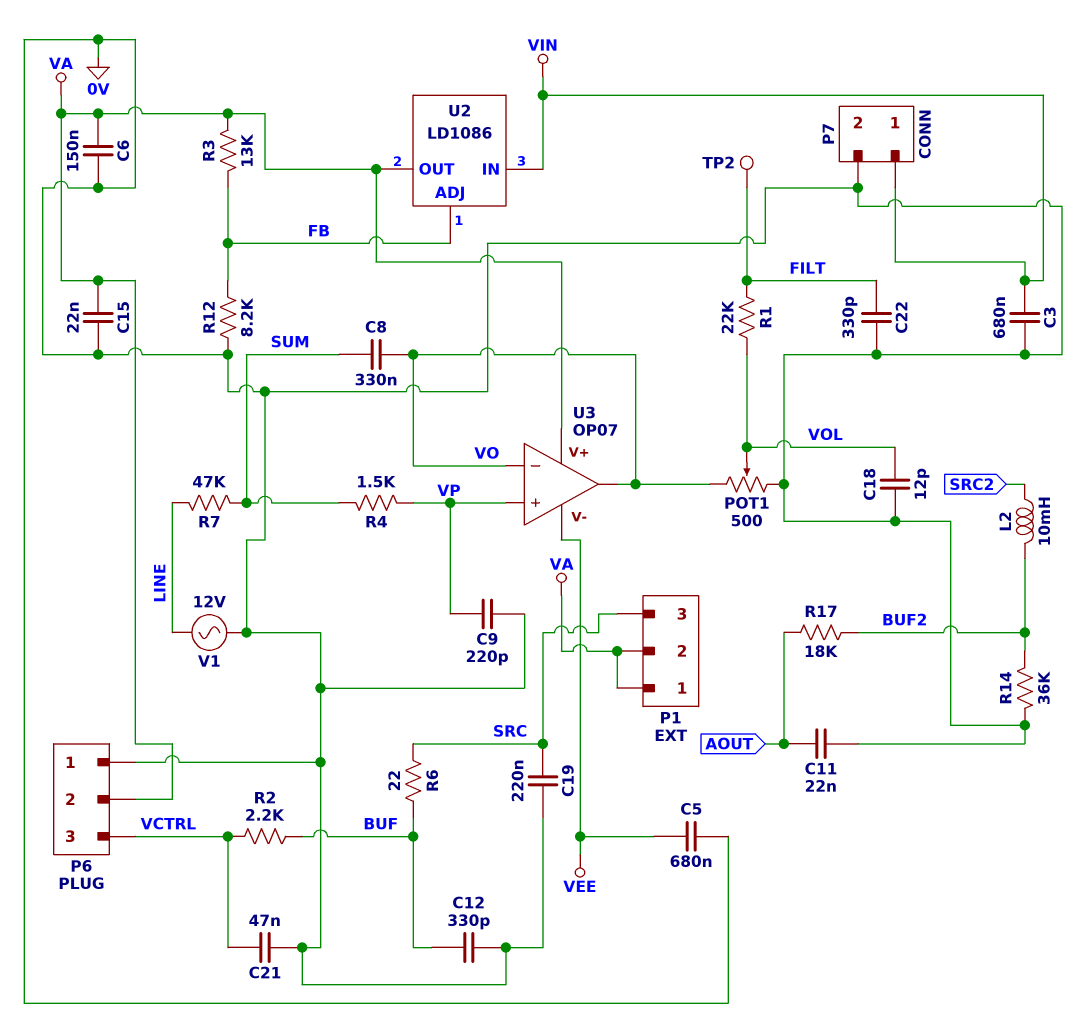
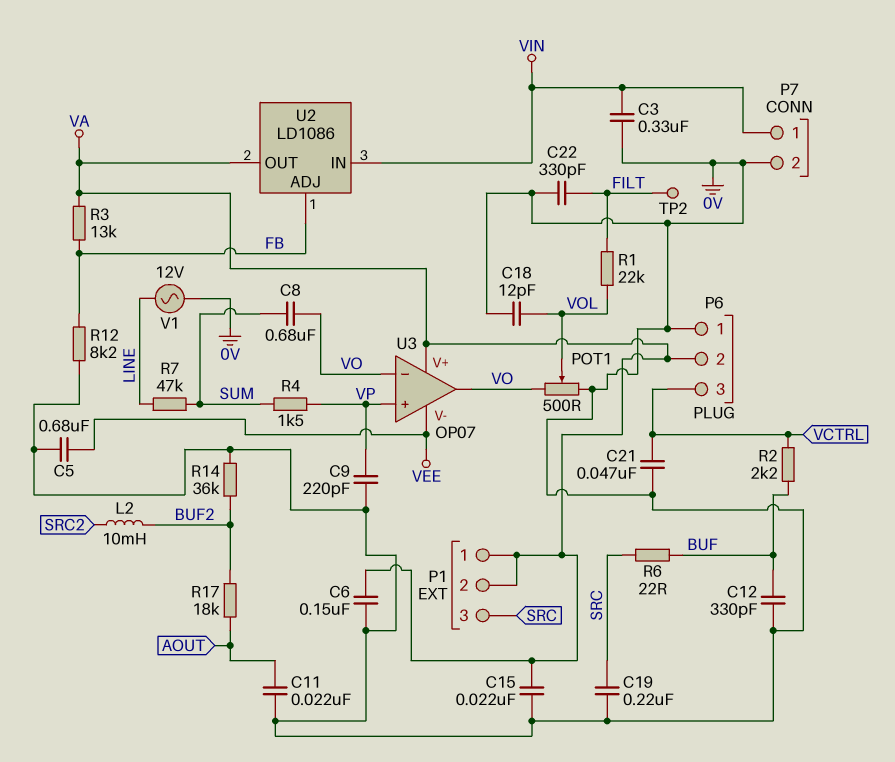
C3: 680nF (0V, VIN) -> 330nF (0V, VIN)
C8: 330nF (SUM, VO) -> 680nF (SUM, VO)

